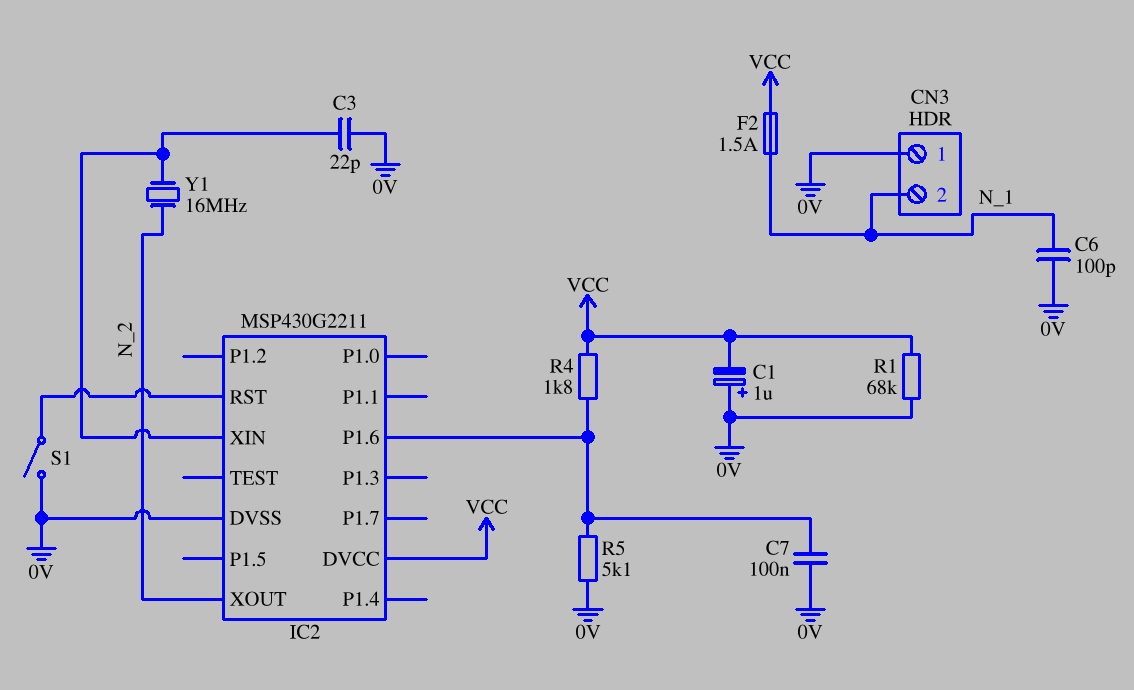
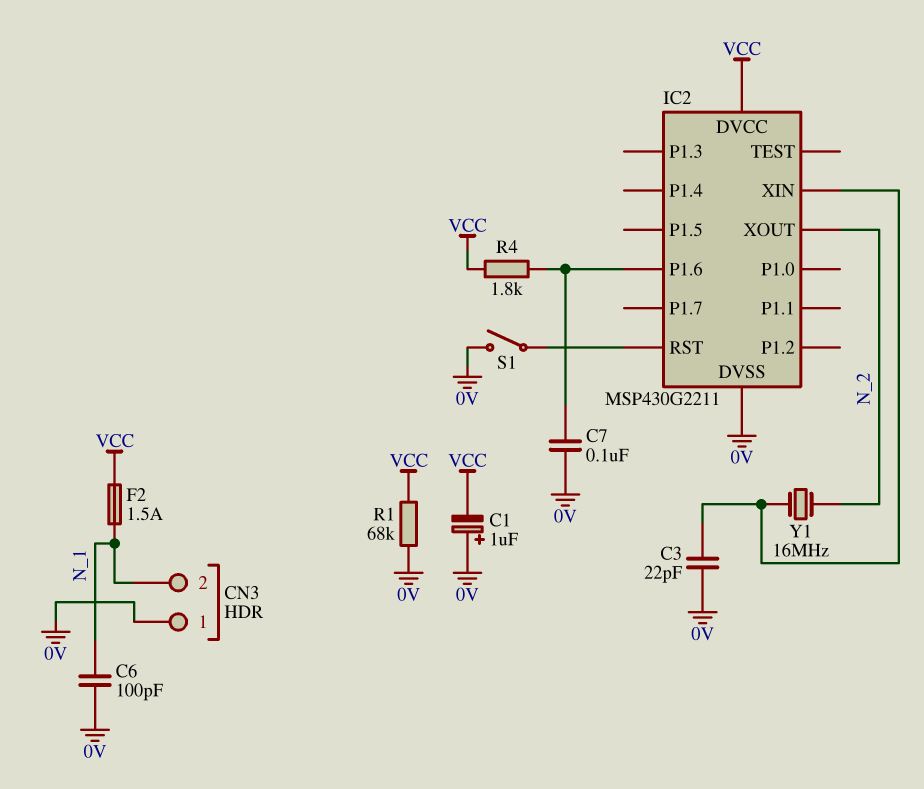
R5: 5.1k (0V, IC2/P1.6) -> none

